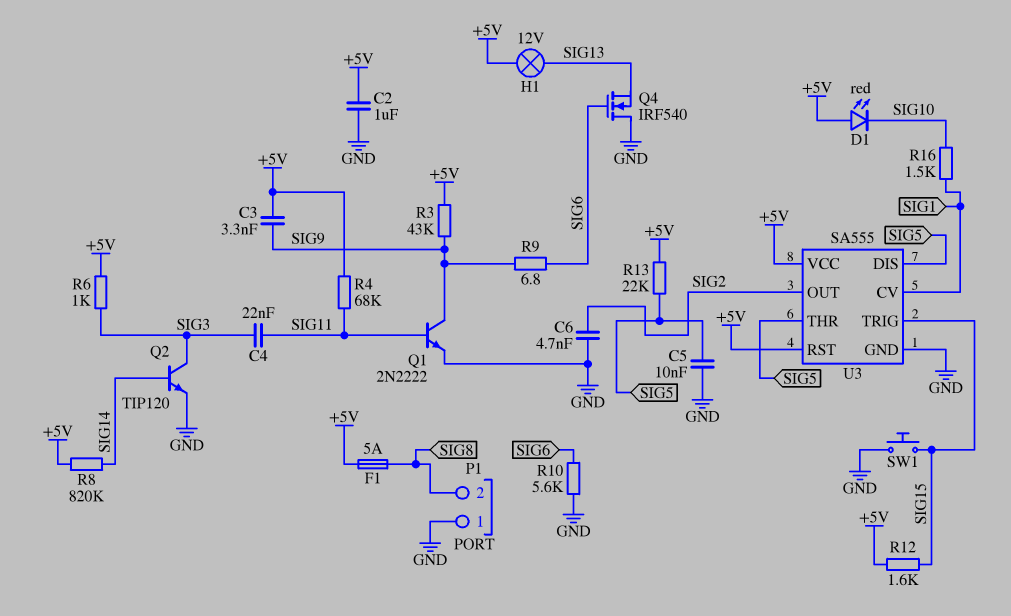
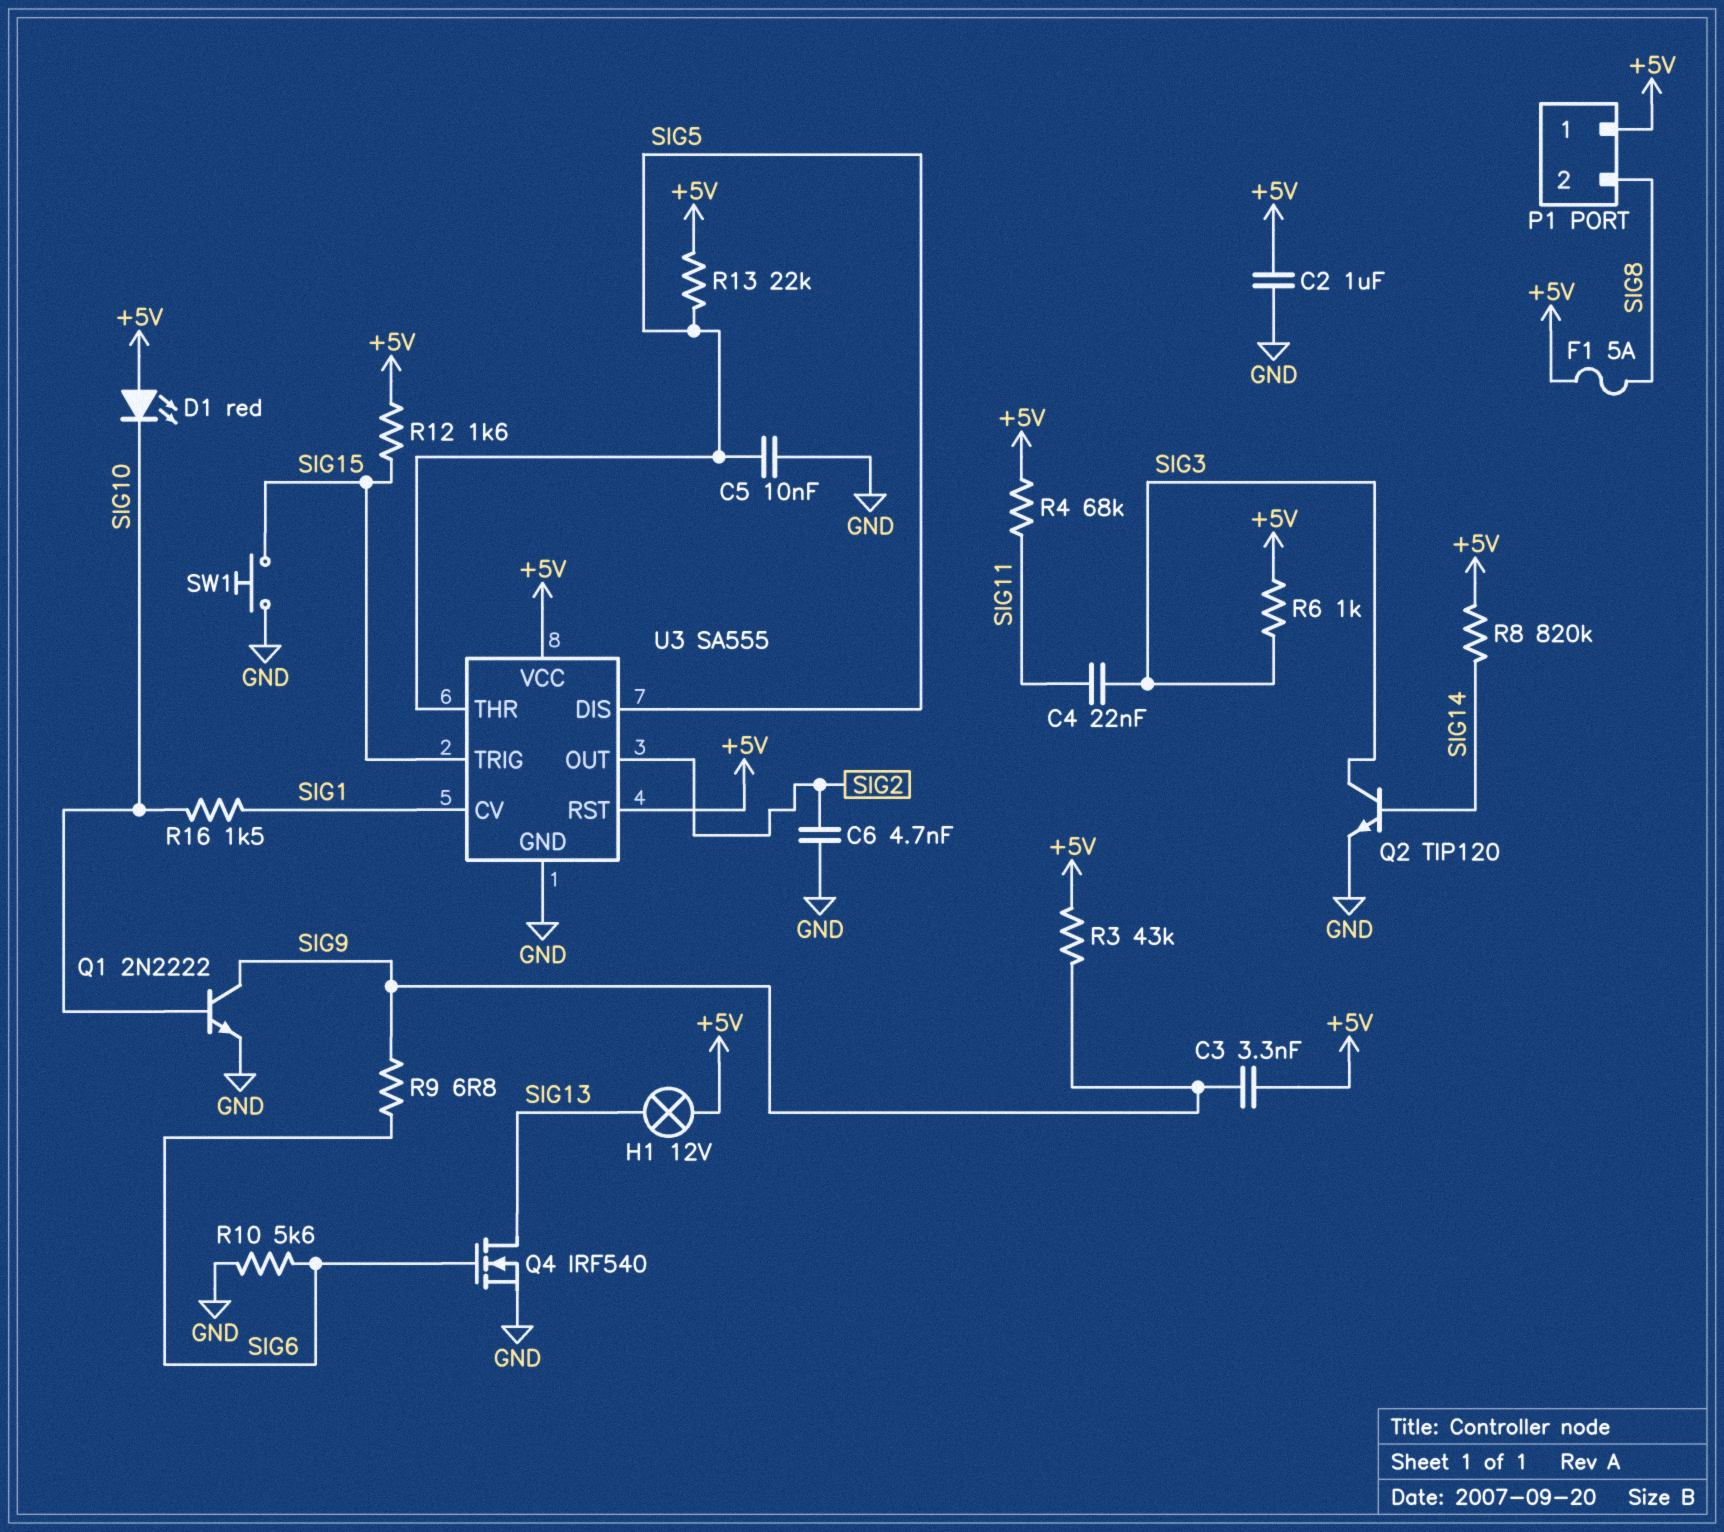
P1 pin 1: GND -> +5V
Q1: NPN 2N2222 (B SIG11, C SIG9, E GND) -> NPN 2N2222 (B SIG10, C SIG9, E GND)
Q4: NMOS IRF540 (G SIG6, D GND, S SIG13) -> NMOS IRF540 (G SIG6, D SIG13, S GND)

